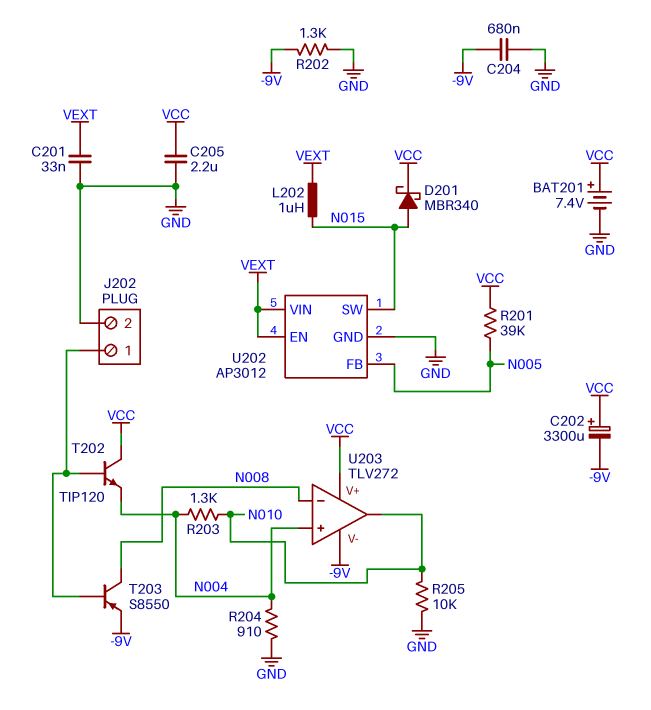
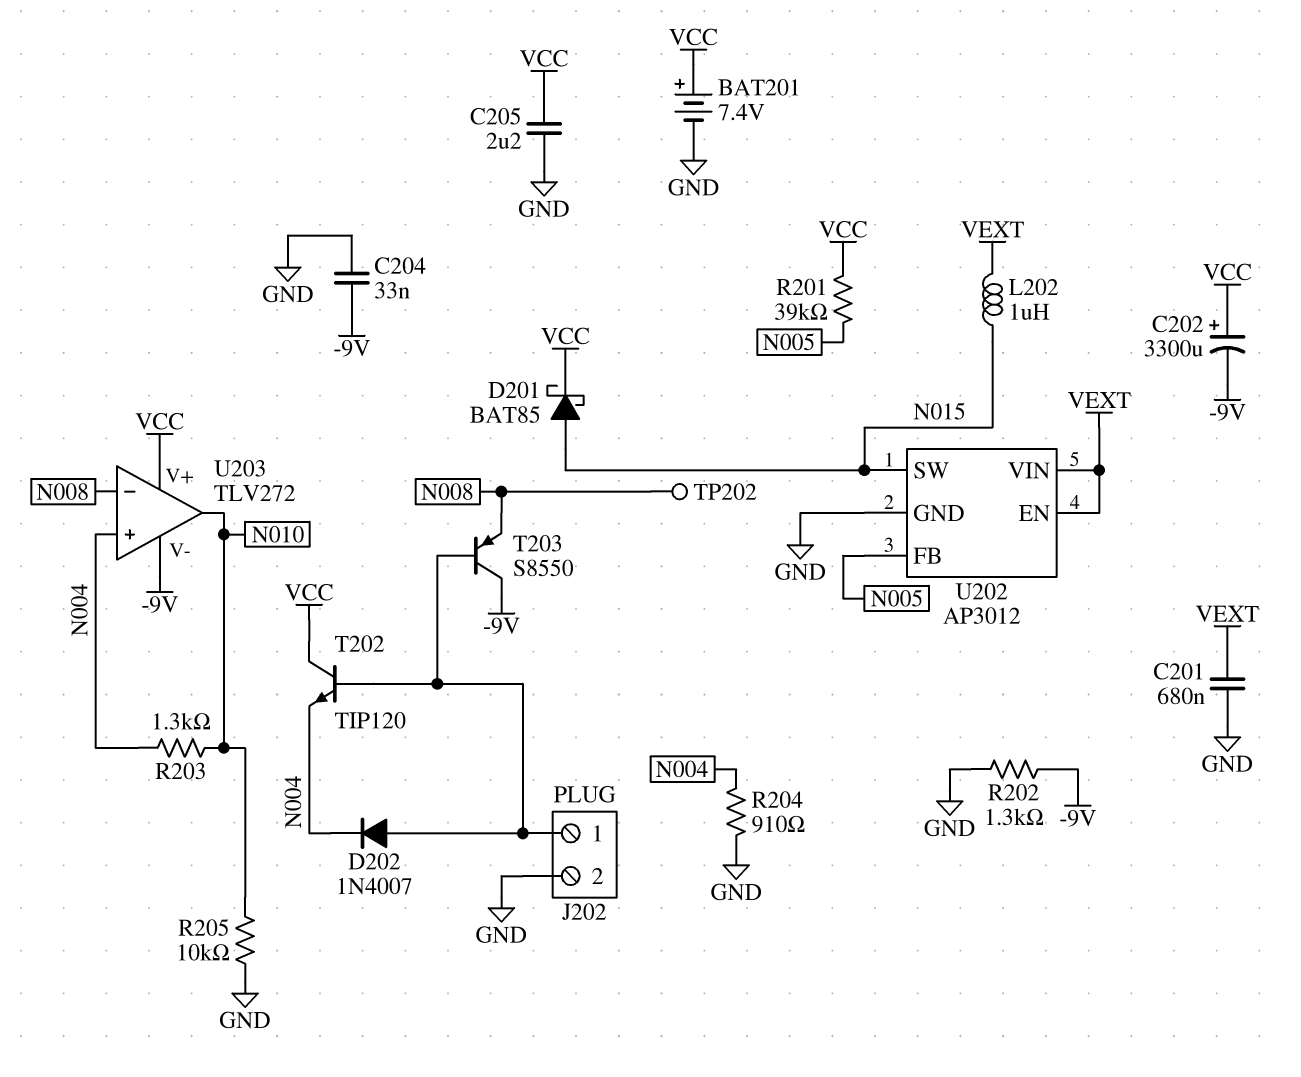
C201: 33nF (GND, VEXT) -> 680nF (GND, VEXT)
C204: 680nF (-9V, GND) -> 33nF (-9V, GND)
D201: schottky MBR340 (A N015, K VCC) -> schottky BAT85 (A N015, K VCC)
D202: none -> diode 1N4007 (A J202/1, K N004)
T203: PNP S8550 (B J202/1, C N008, E -9V) -> PNP S8550 (B J202/1, C -9V, E N008)
TP202: none -> test point (N008)

